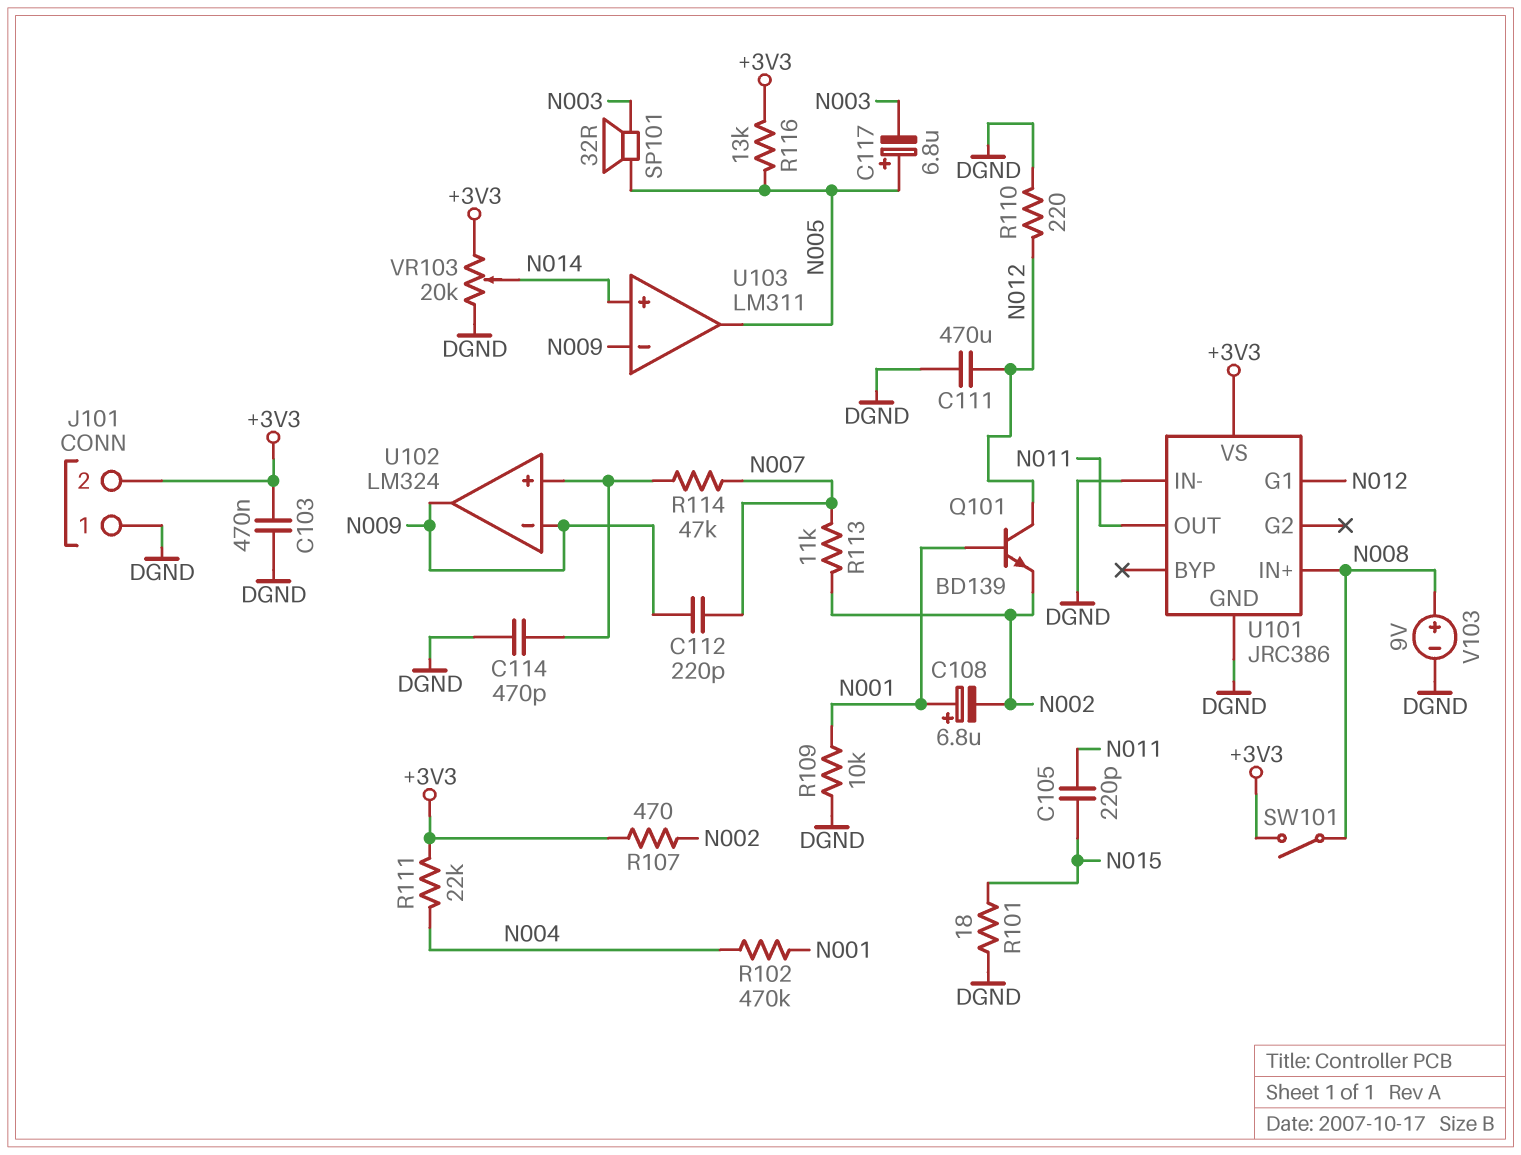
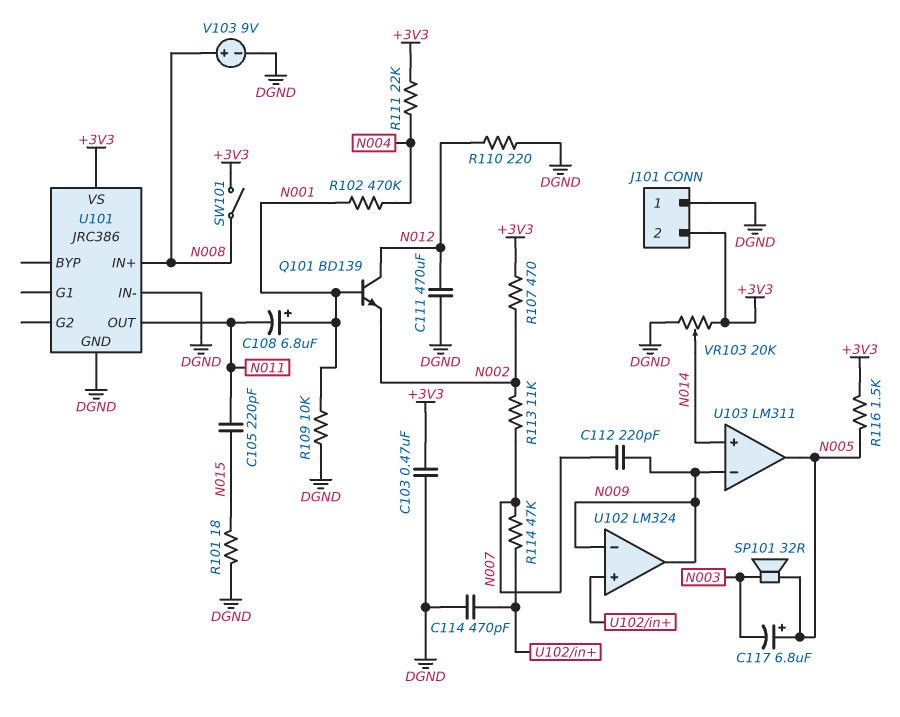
C108: 6.8uF (plus N001, minus N002) -> 6.8uF (plus N001, minus N011)
R116: 13k (+3V3, N005) -> 1.5k (+3V3, N005)
U101 pin G1: N012 -> none

